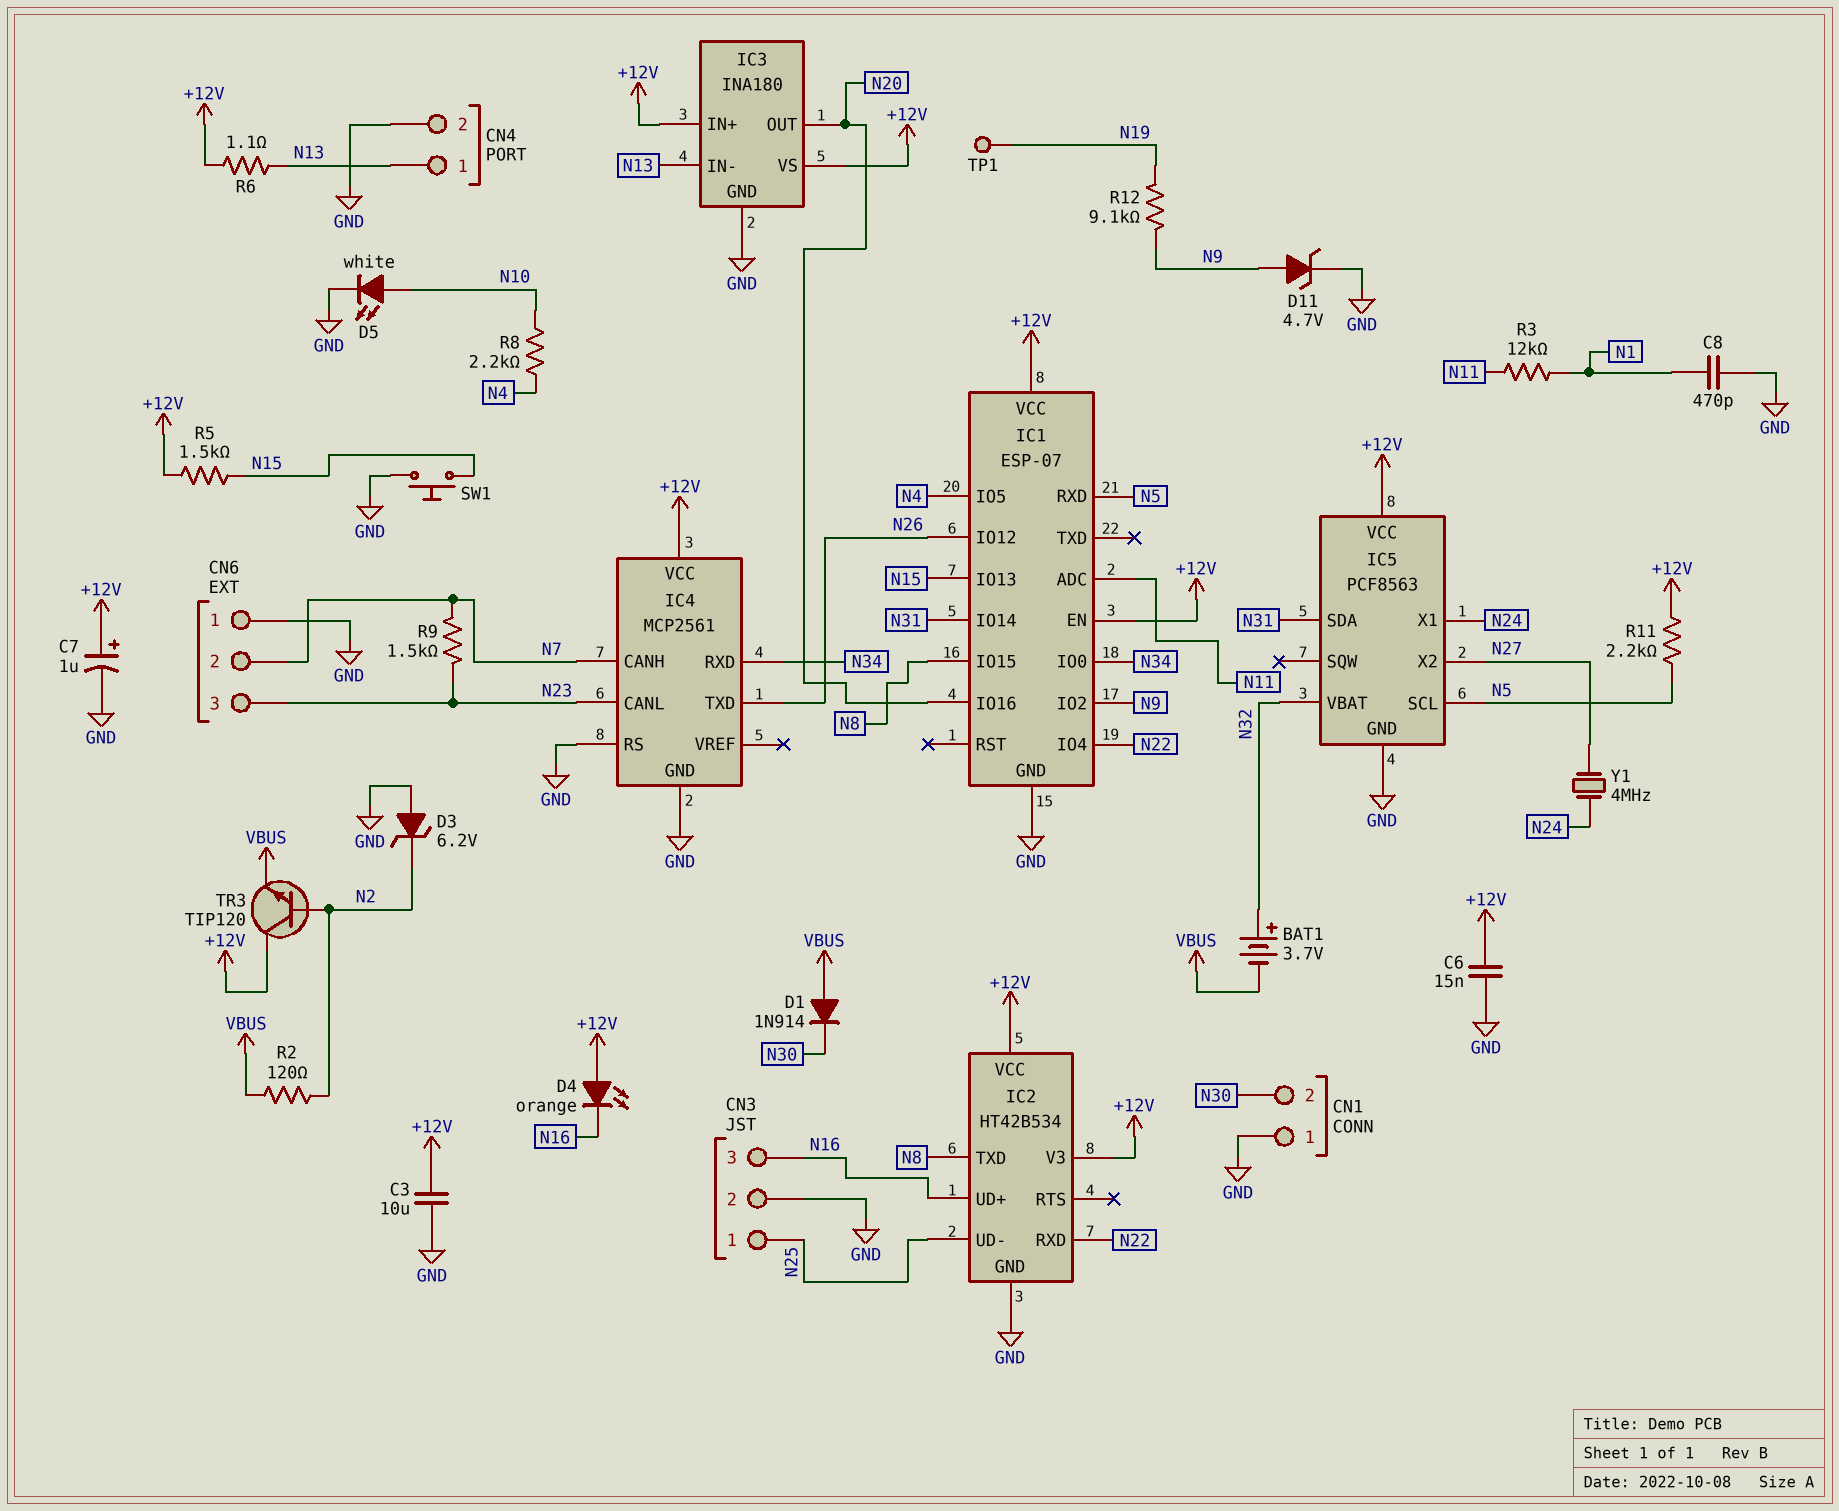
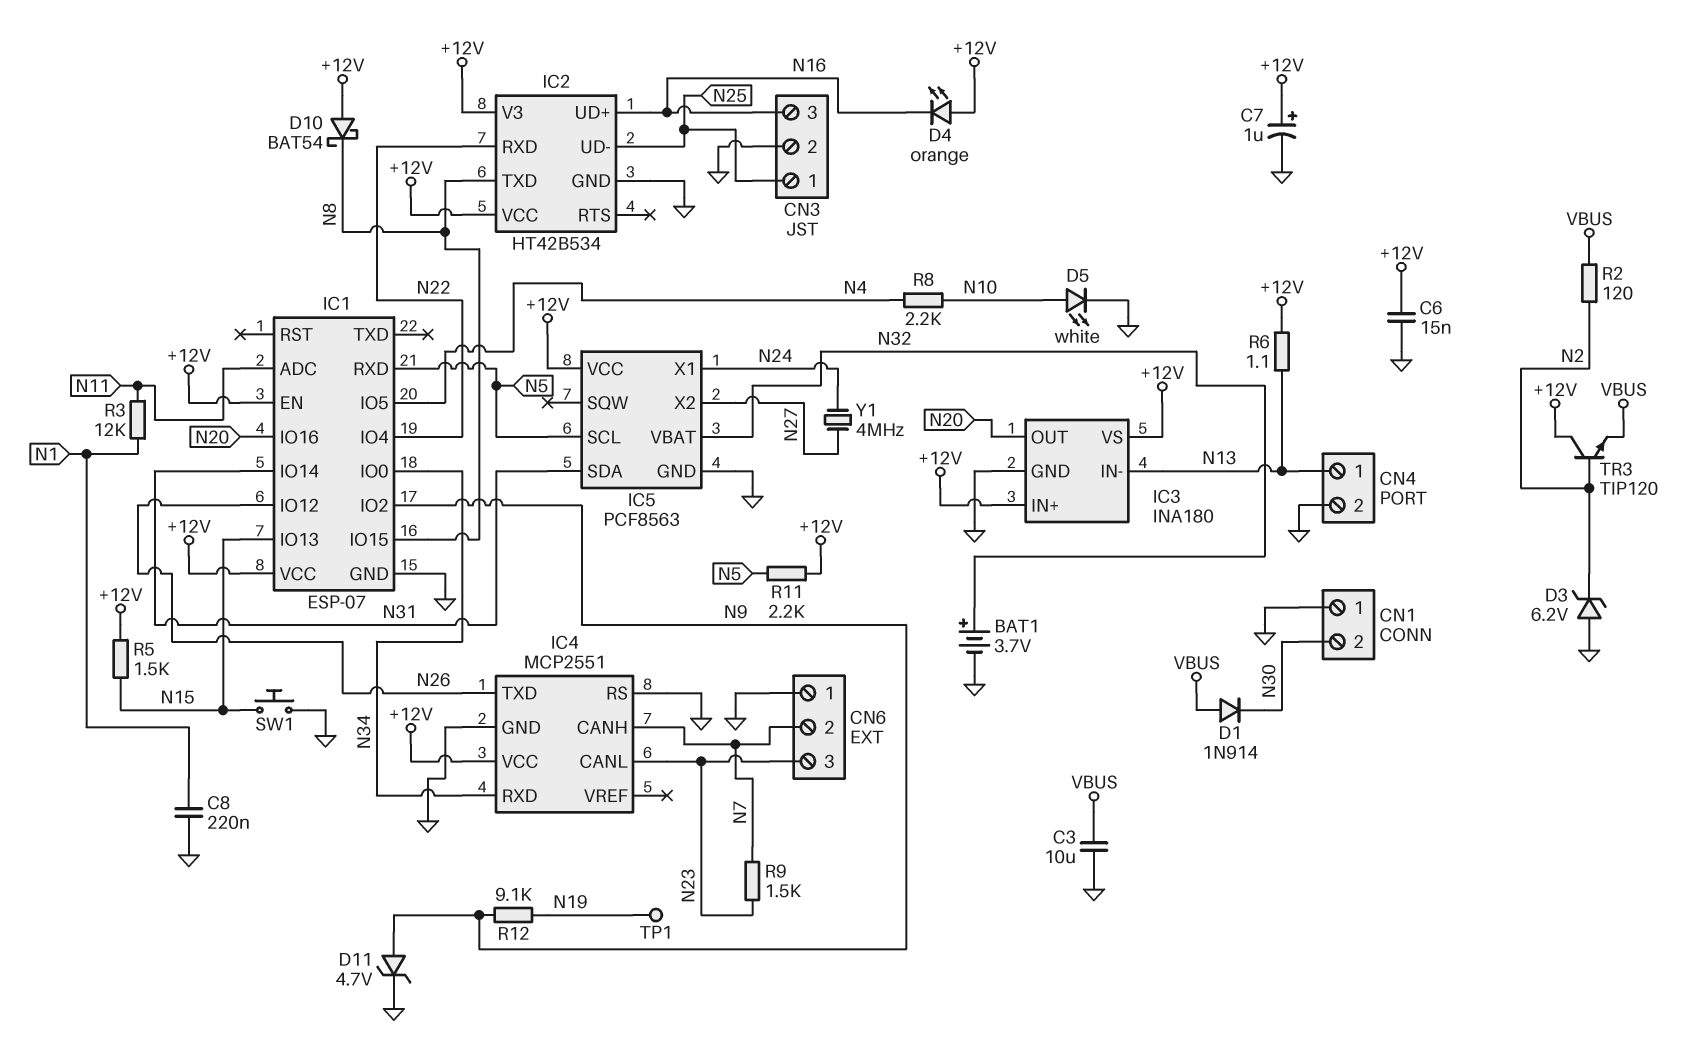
BAT1: 3.7V (plus N32, minus VBUS) -> 3.7V (plus N32, minus GND)
C3: 10uF (+12V, GND) -> 10uF (GND, VBUS)
C8: 470pF (GND, N1) -> 220nF (GND, N1)
D10: none -> schottky BAT54 (A +12V, K N8)
IC4: MCP2561 -> MCP2551

